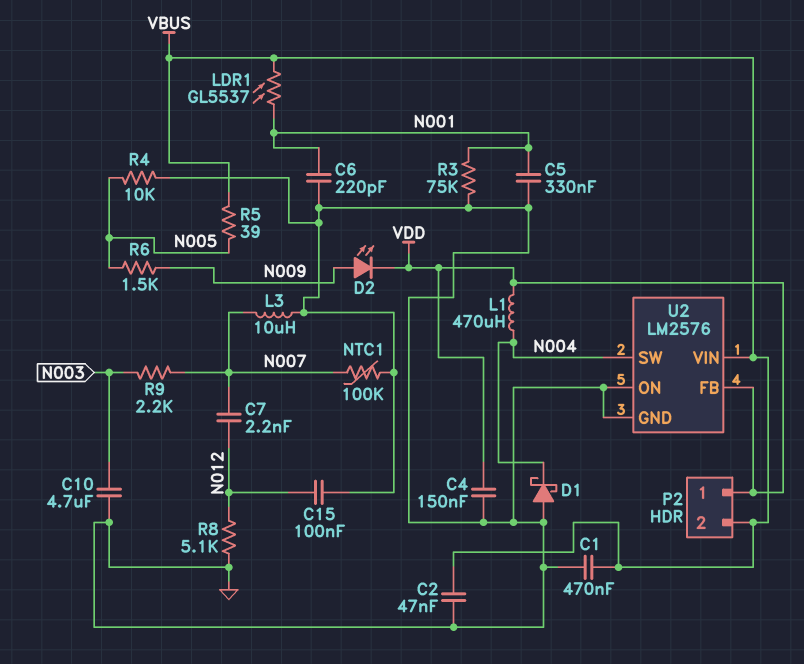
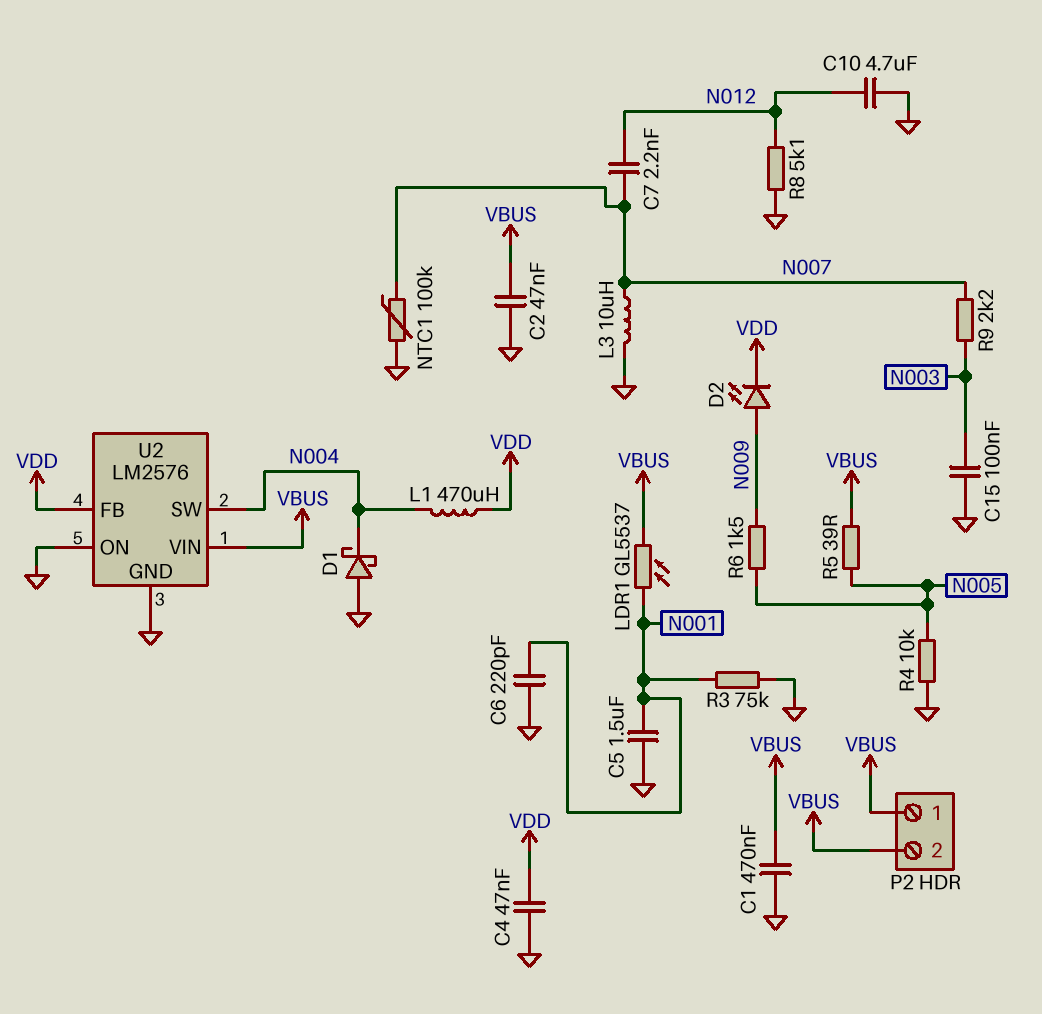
C4: 150nF (GND, VDD) -> 47nF (GND, VDD)
C5: 330nF (GND, N001) -> 1.5uF (GND, N001)
C10: 4.7uF (GND, N003) -> 4.7uF (GND, N012)
C15: 100nF (GND, N012) -> 100nF (GND, N003)
P2 pin 1: VDD -> VBUS

